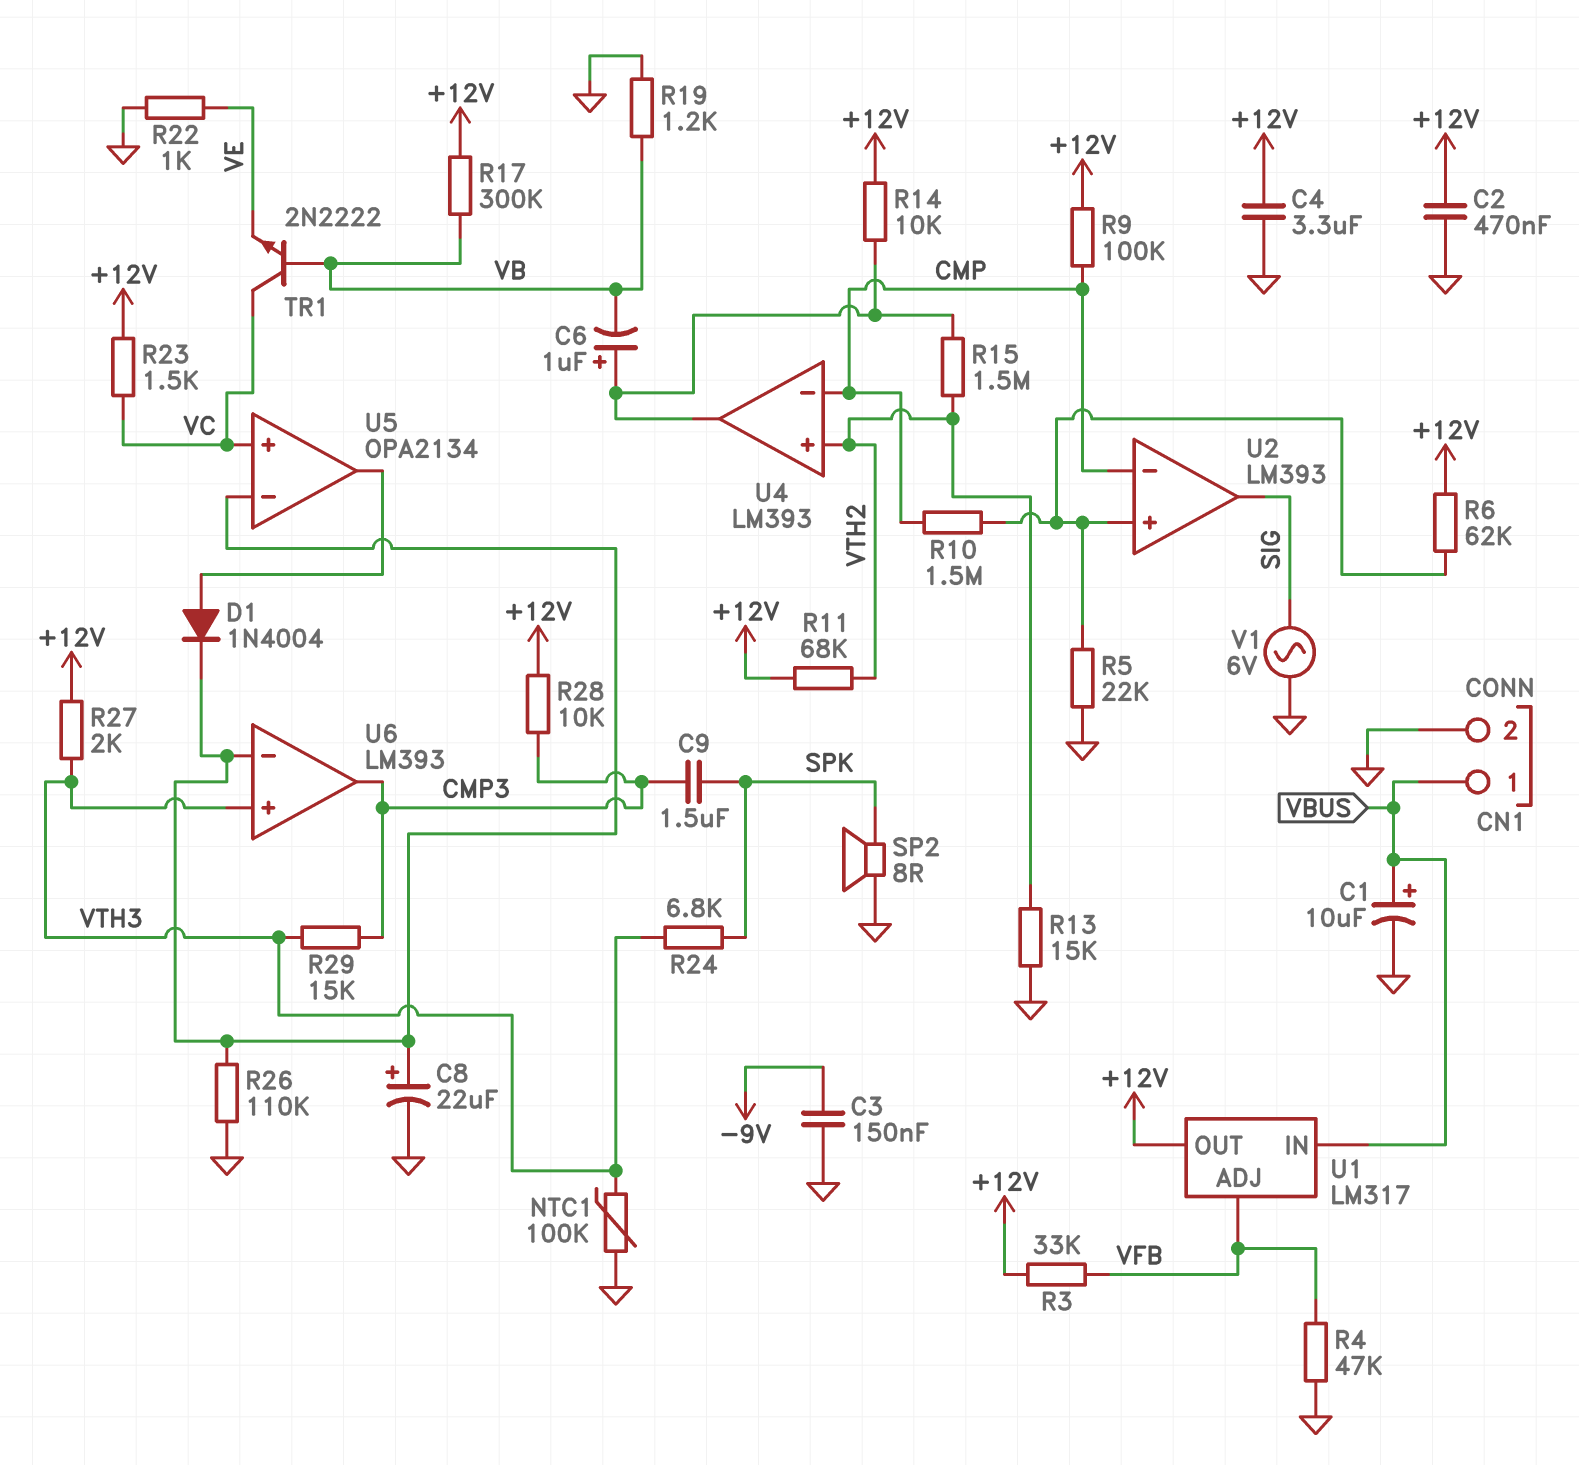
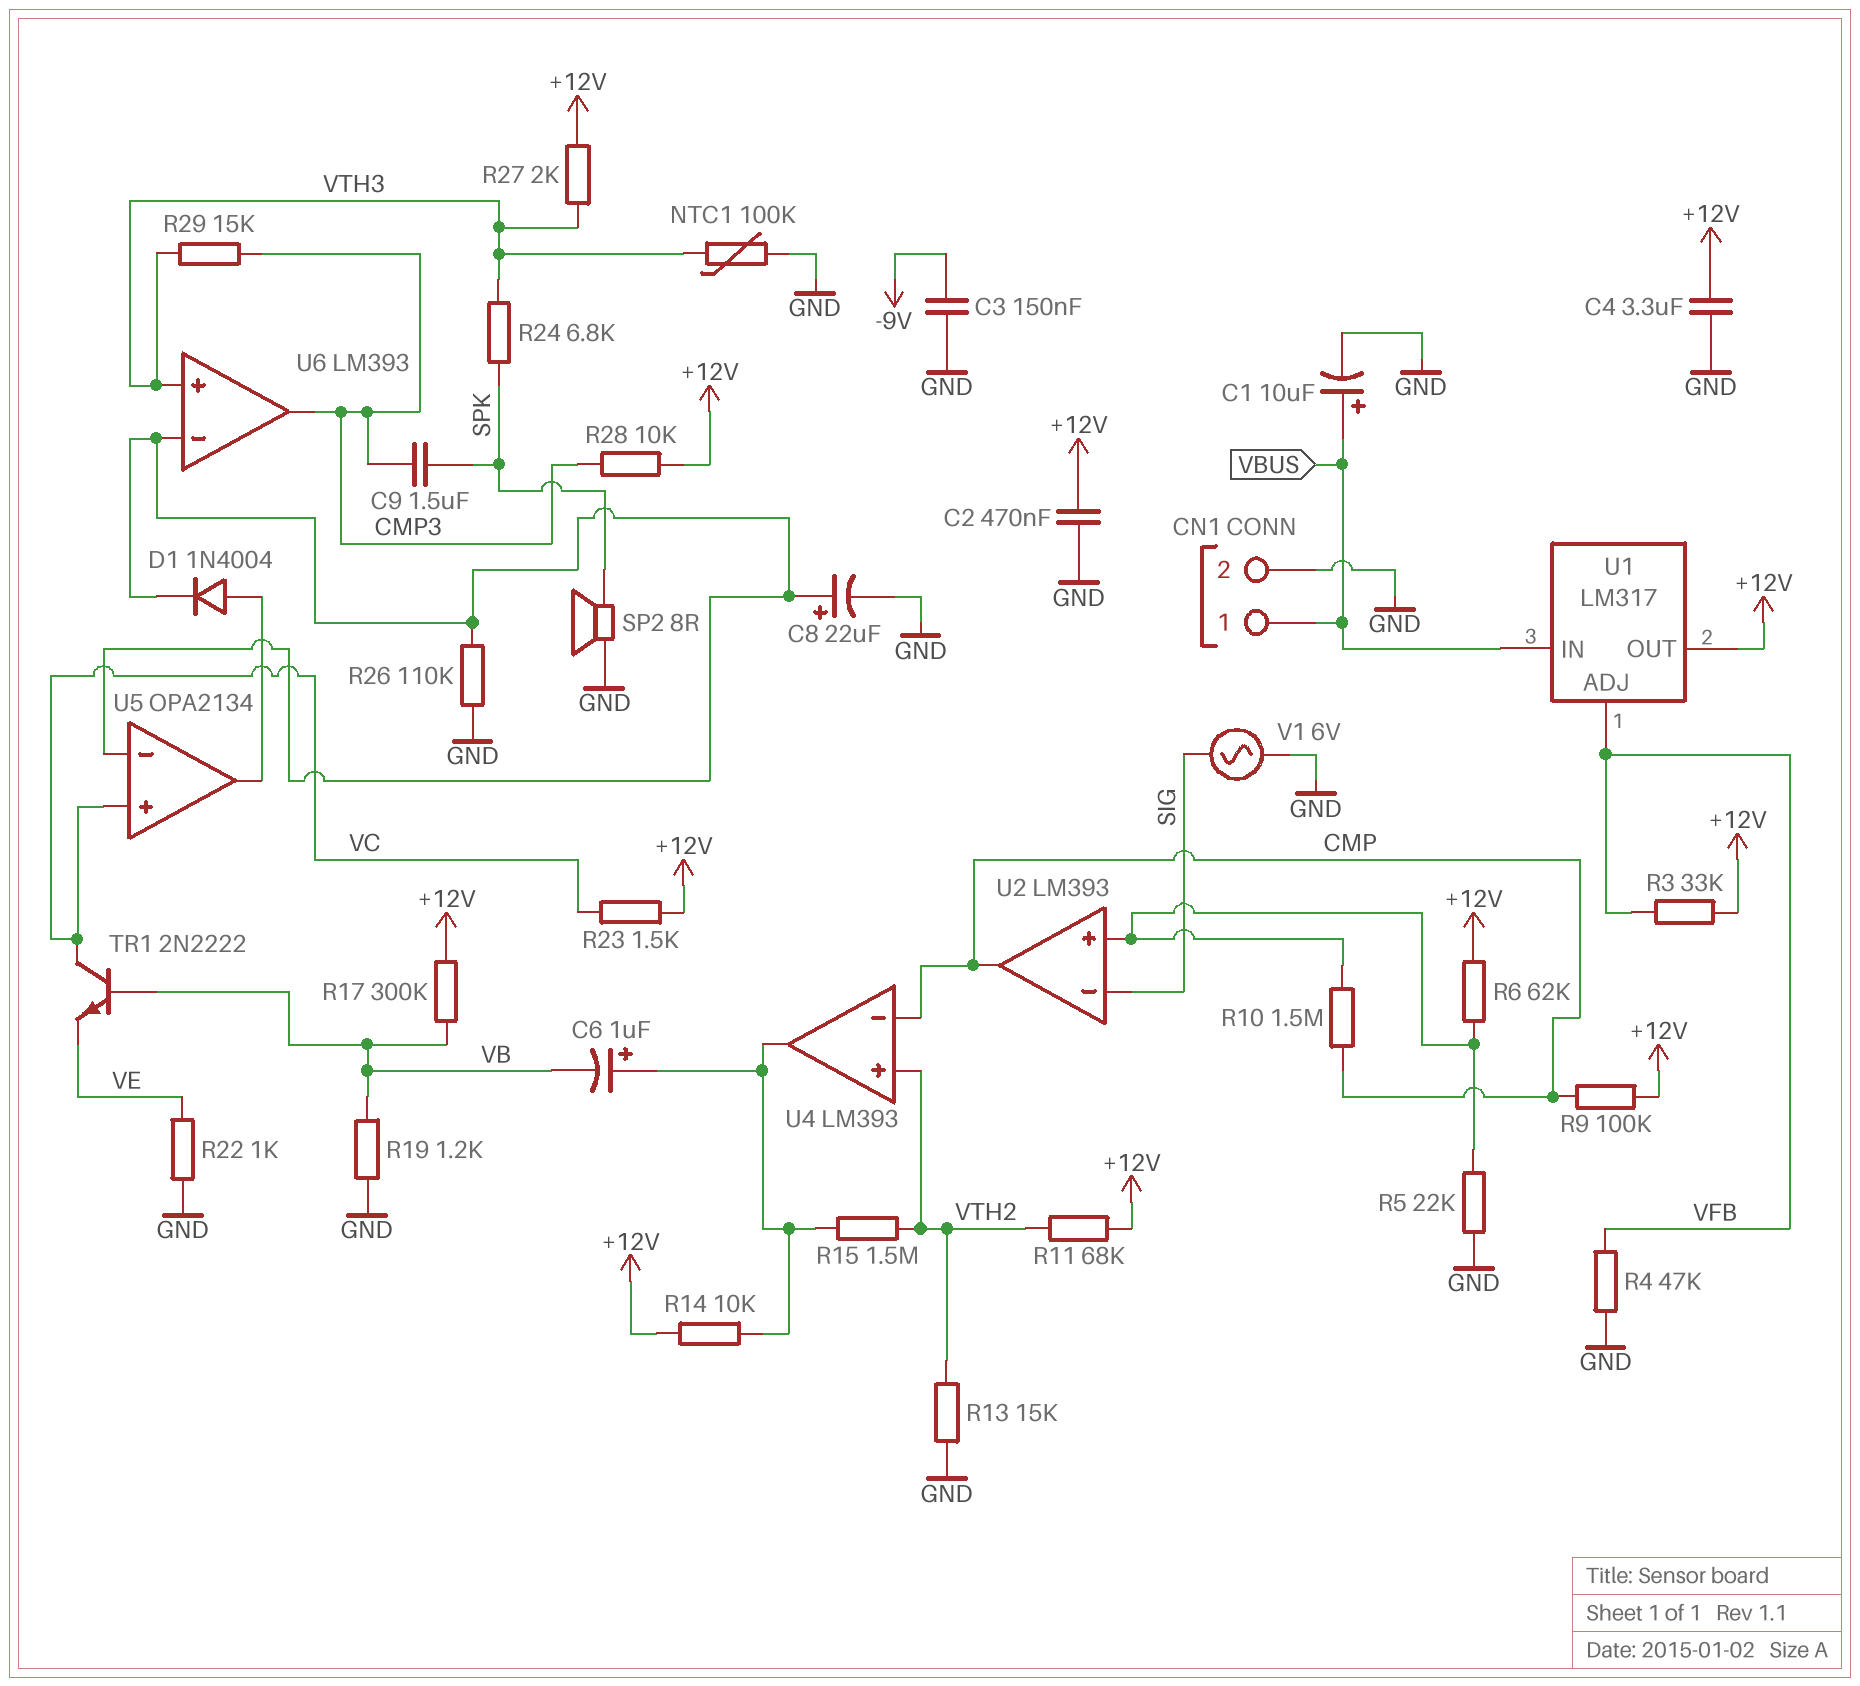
U2 pin in-: CMP -> SIG
U2 pin out: SIG -> CMP

